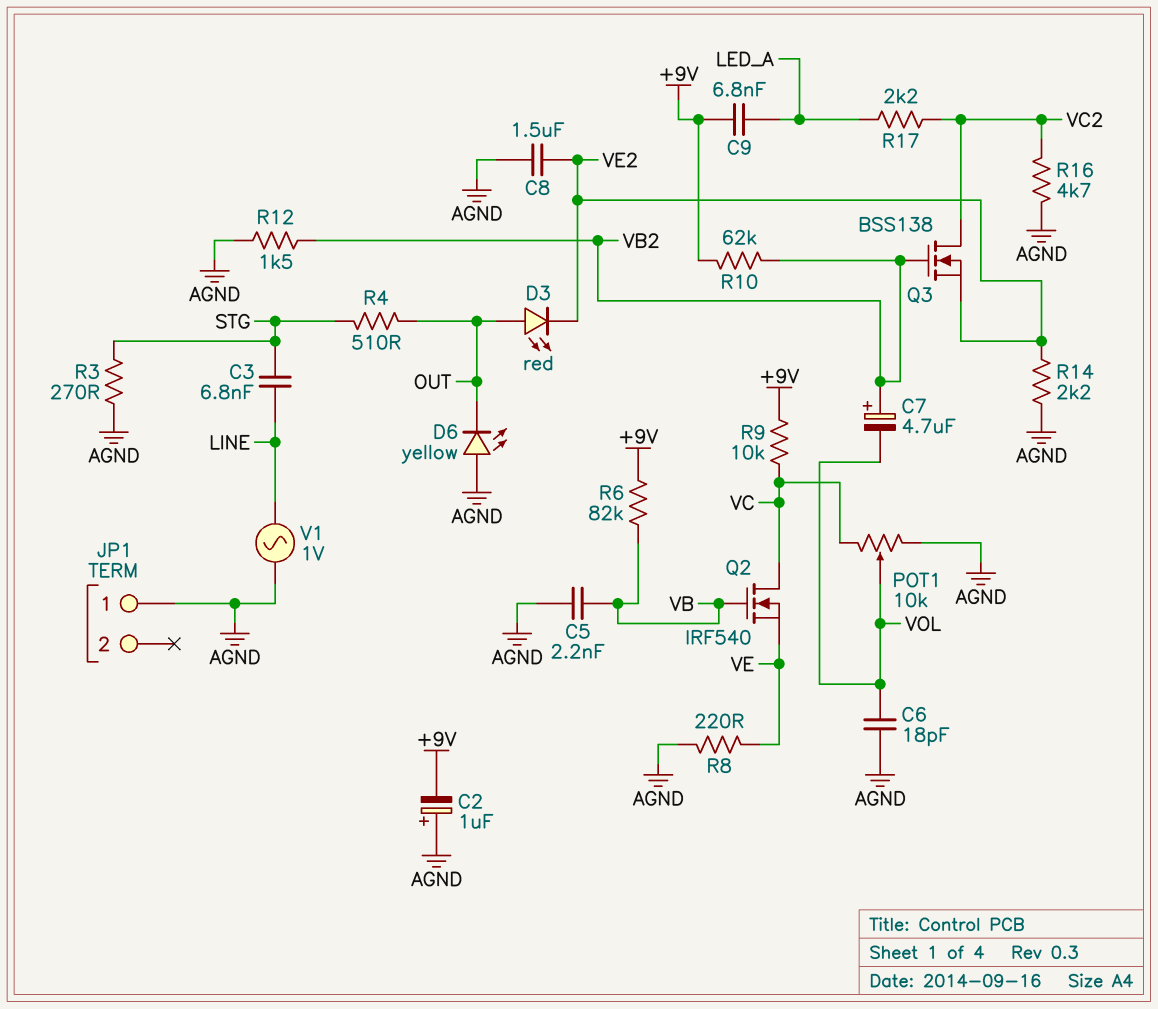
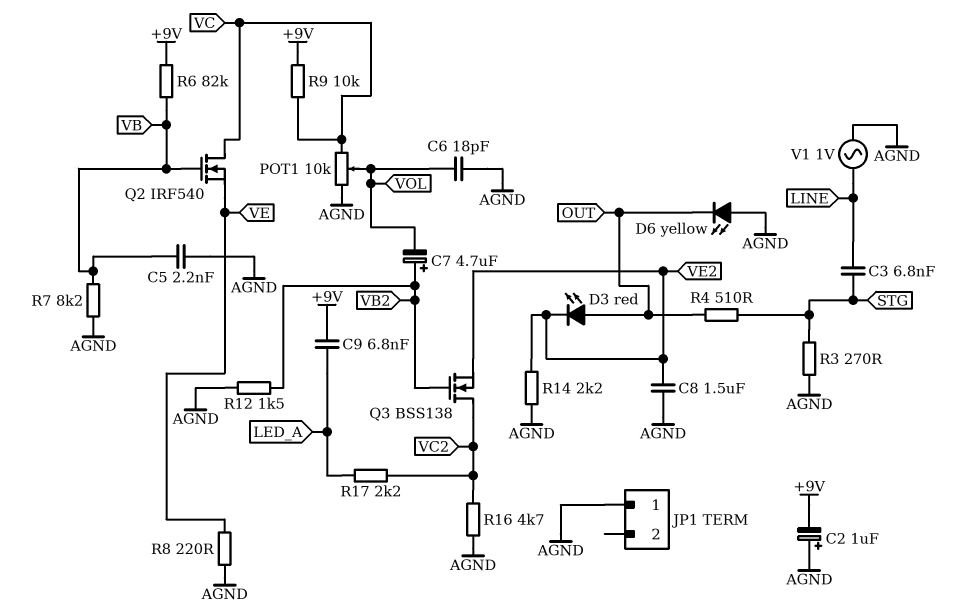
R7: none -> 8.2k (AGND, VB)
R10: 62k (+9V, VB2) -> none

